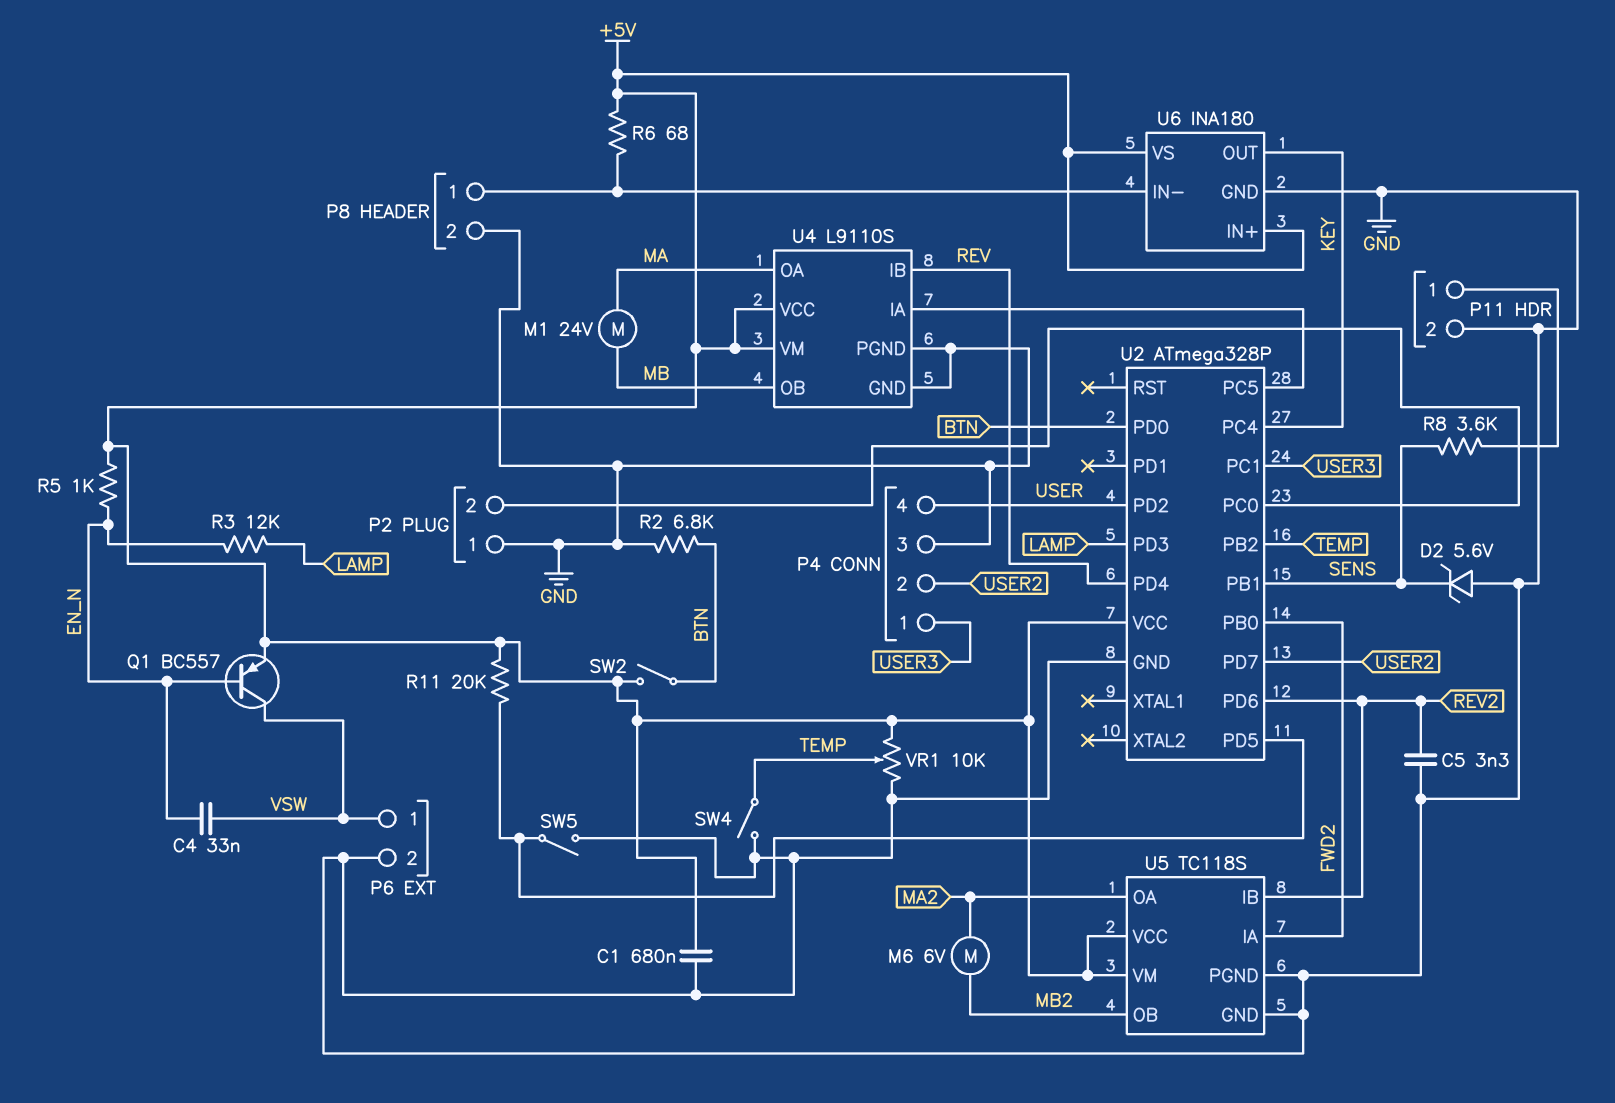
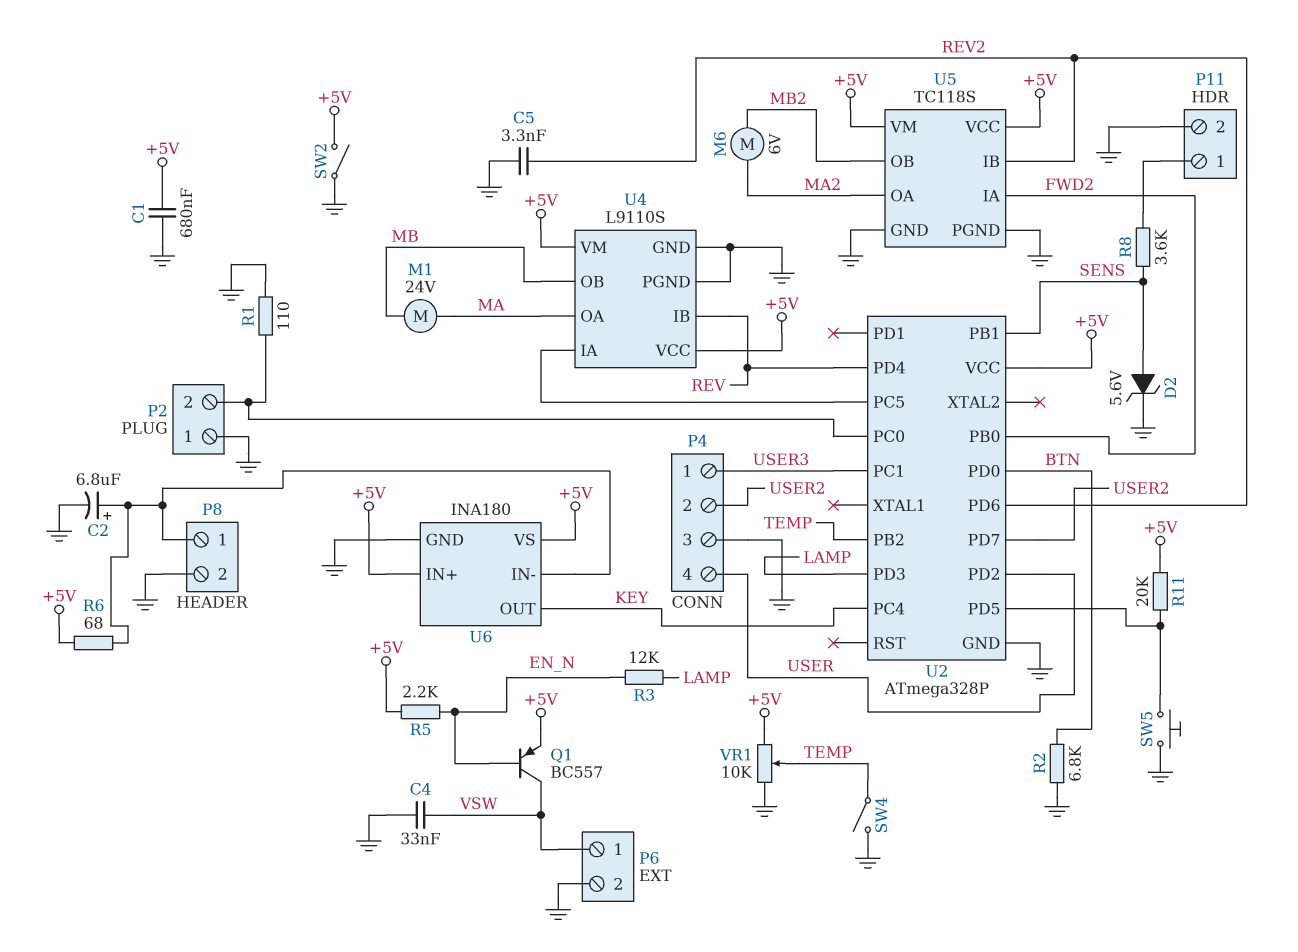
C2: none -> 6.8uF (plus P8/1, minus GND)
C4: 33nF (EN_N, VSW) -> 33nF (GND, VSW)
D2: zener 5.6V (A GND, K SENS) -> zener 5.6V (A SENS, K GND)
R1: none -> 110 (GND, P2/2)
R5: 1k (+5V, EN_N) -> 2.2k (+5V, EN_N)
SW2: switch (+5V, BTN) -> switch (+5V, GND)
SW5: switch (GND, U2/PD5) -> button (GND, U2/PD5)

